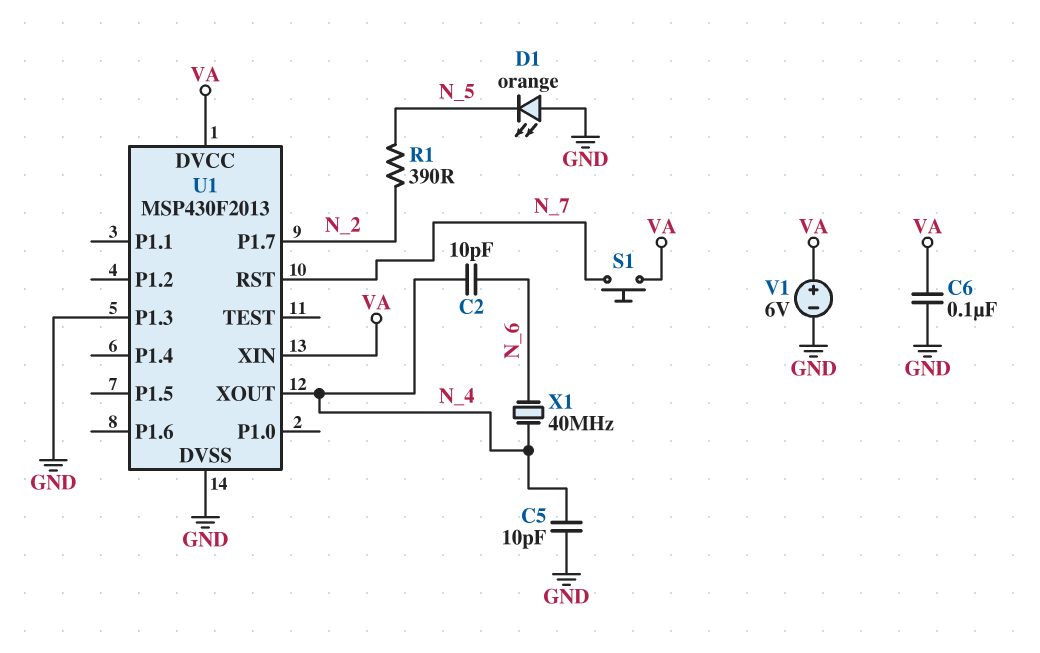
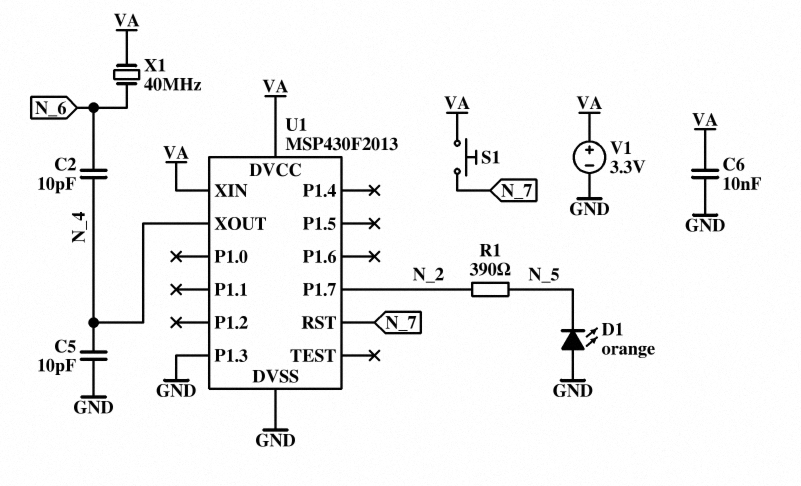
C6: 100nF (GND, VA) -> 10nF (GND, VA)
V1: 6V (plus VA, minus GND) -> 3.3V (plus VA, minus GND)
X1: 40MHz (N_4, N_6) -> 40MHz (N_6, VA)

